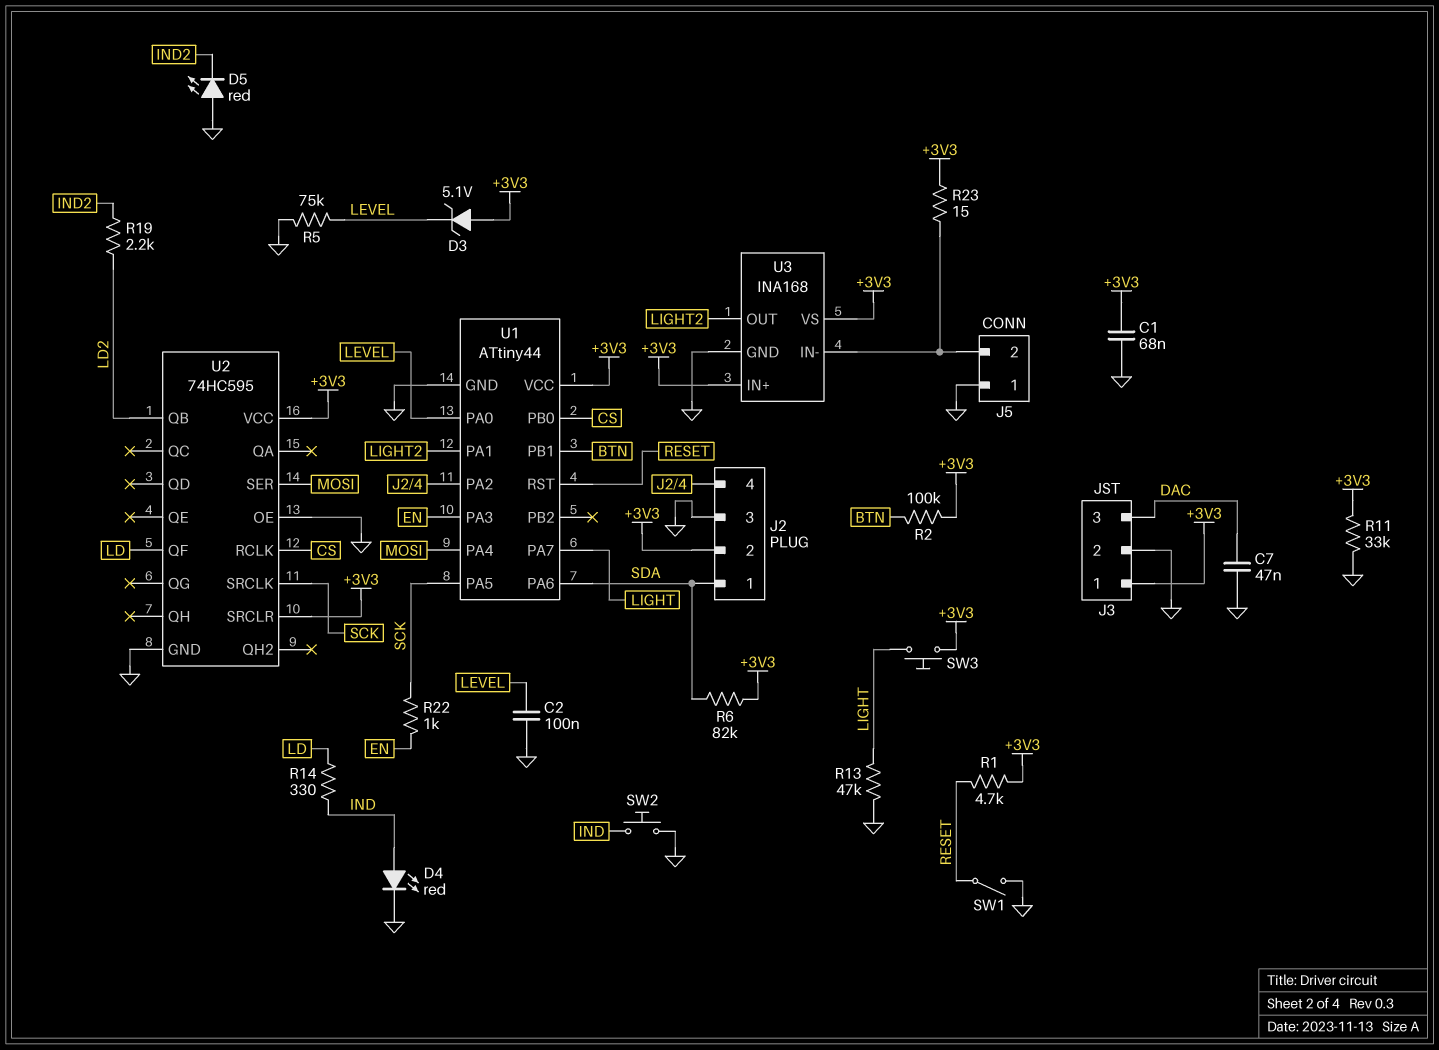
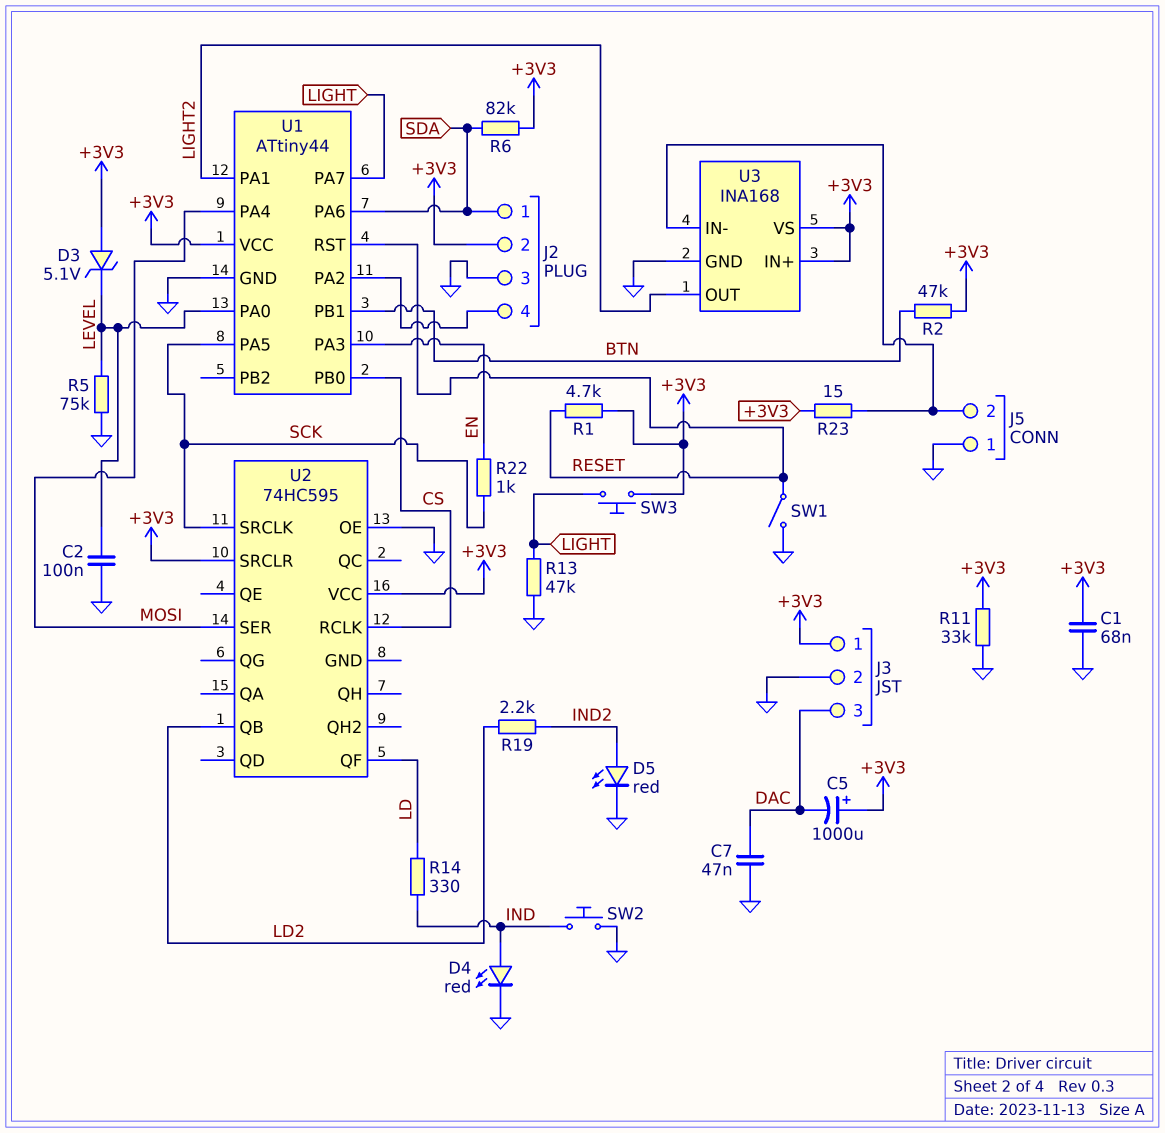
C5: none -> 1000uF (plus +3V3, minus DAC)
D5: LED red (A GND, K IND2) -> LED red (A IND2, K GND)
R2: 100k (+3V3, BTN) -> 47k (+3V3, BTN)
U2 pin GND: GND -> none

